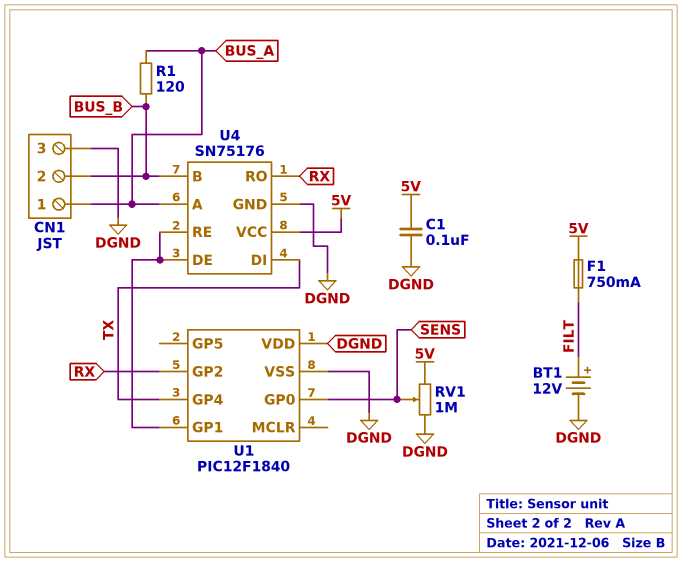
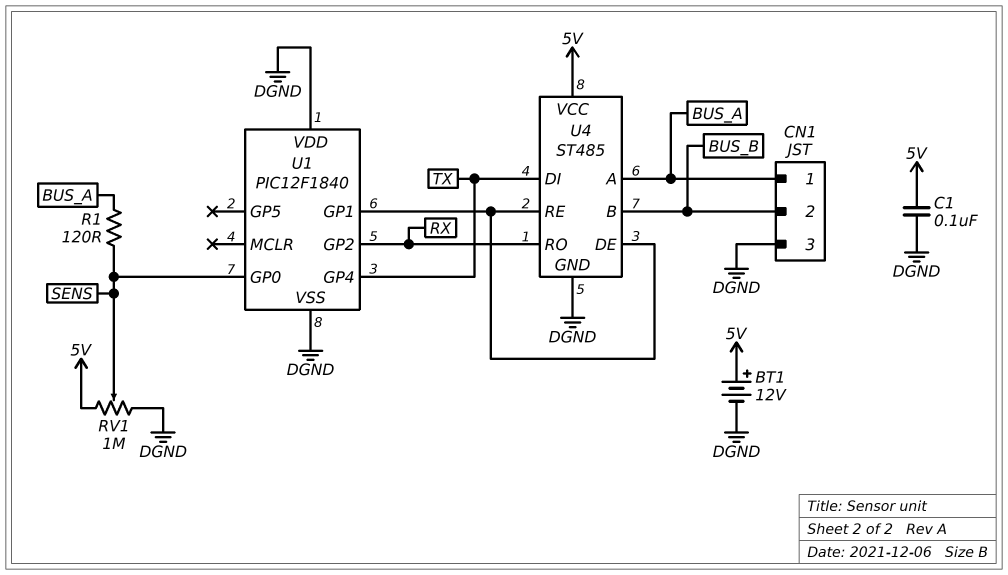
BT1: 12V (plus FILT, minus DGND) -> 12V (plus 5V, minus DGND)
F1: 750mA (5V, FILT) -> none
R1: 120 (BUS_A, BUS_B) -> 120 (BUS_A, SENS)
U4: SN75176 -> ST485

